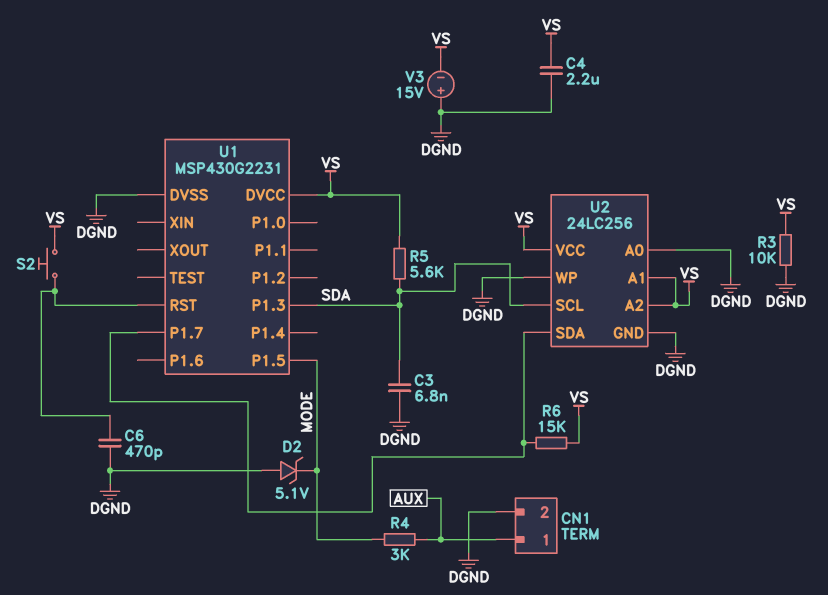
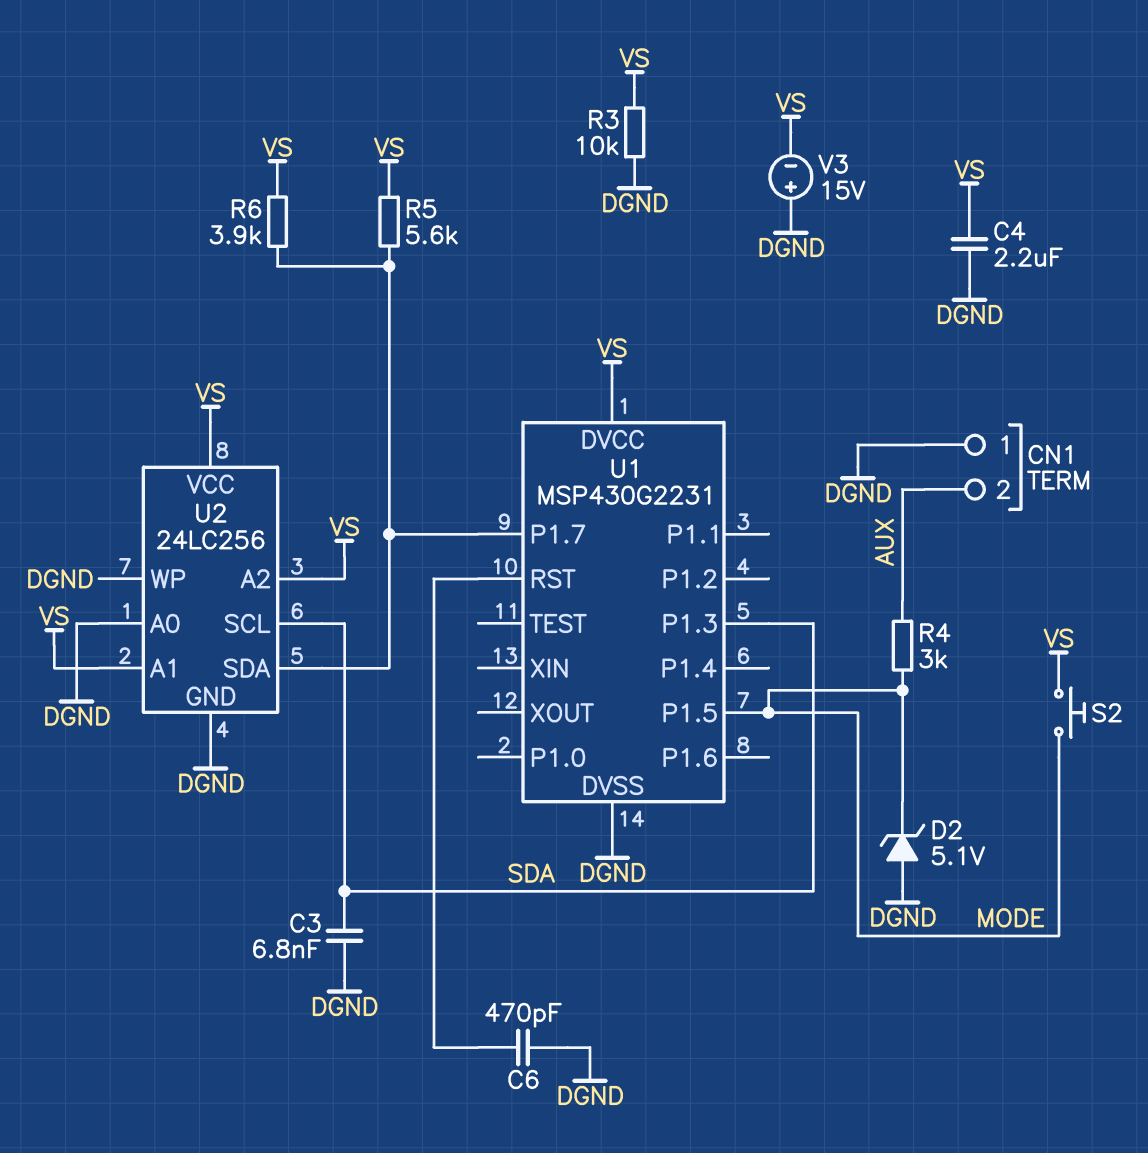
CN1 pin 1: AUX -> DGND
CN1 pin 2: DGND -> AUX
R5: 5.6k (SDA, VS) -> 5.6k (U1/P1.7, VS)
R6: 15k (U1/P1.7, VS) -> 3.9k (U1/P1.7, VS)
S2: button (U1/RST, VS) -> button (MODE, VS)

